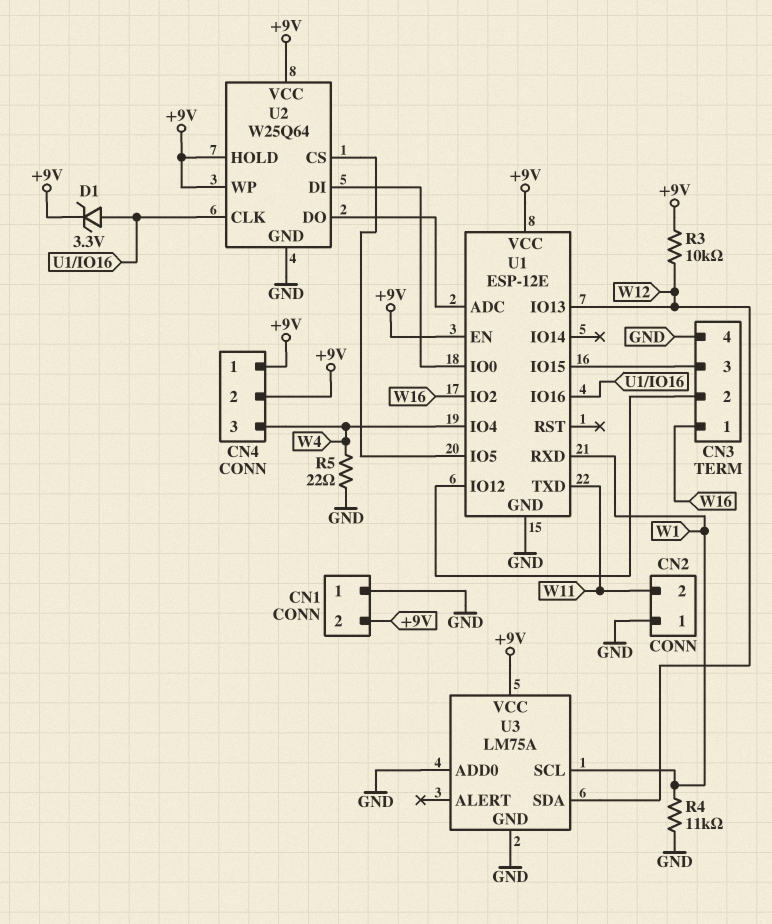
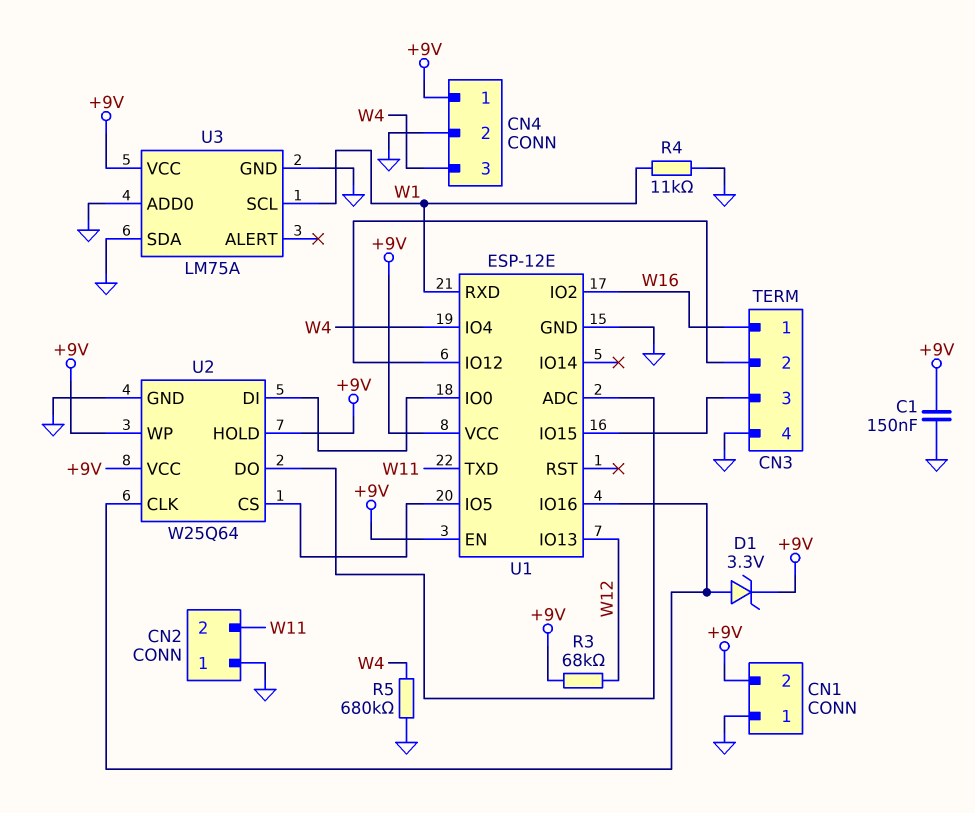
C1: none -> 150nF (+9V, GND)
CN4 pin 2: +9V -> GND
R3: 10k (+9V, W12) -> 68k (+9V, W12)
R5: 22 (GND, W4) -> 680k (GND, W4)
U3 pin SDA: W12 -> GND

